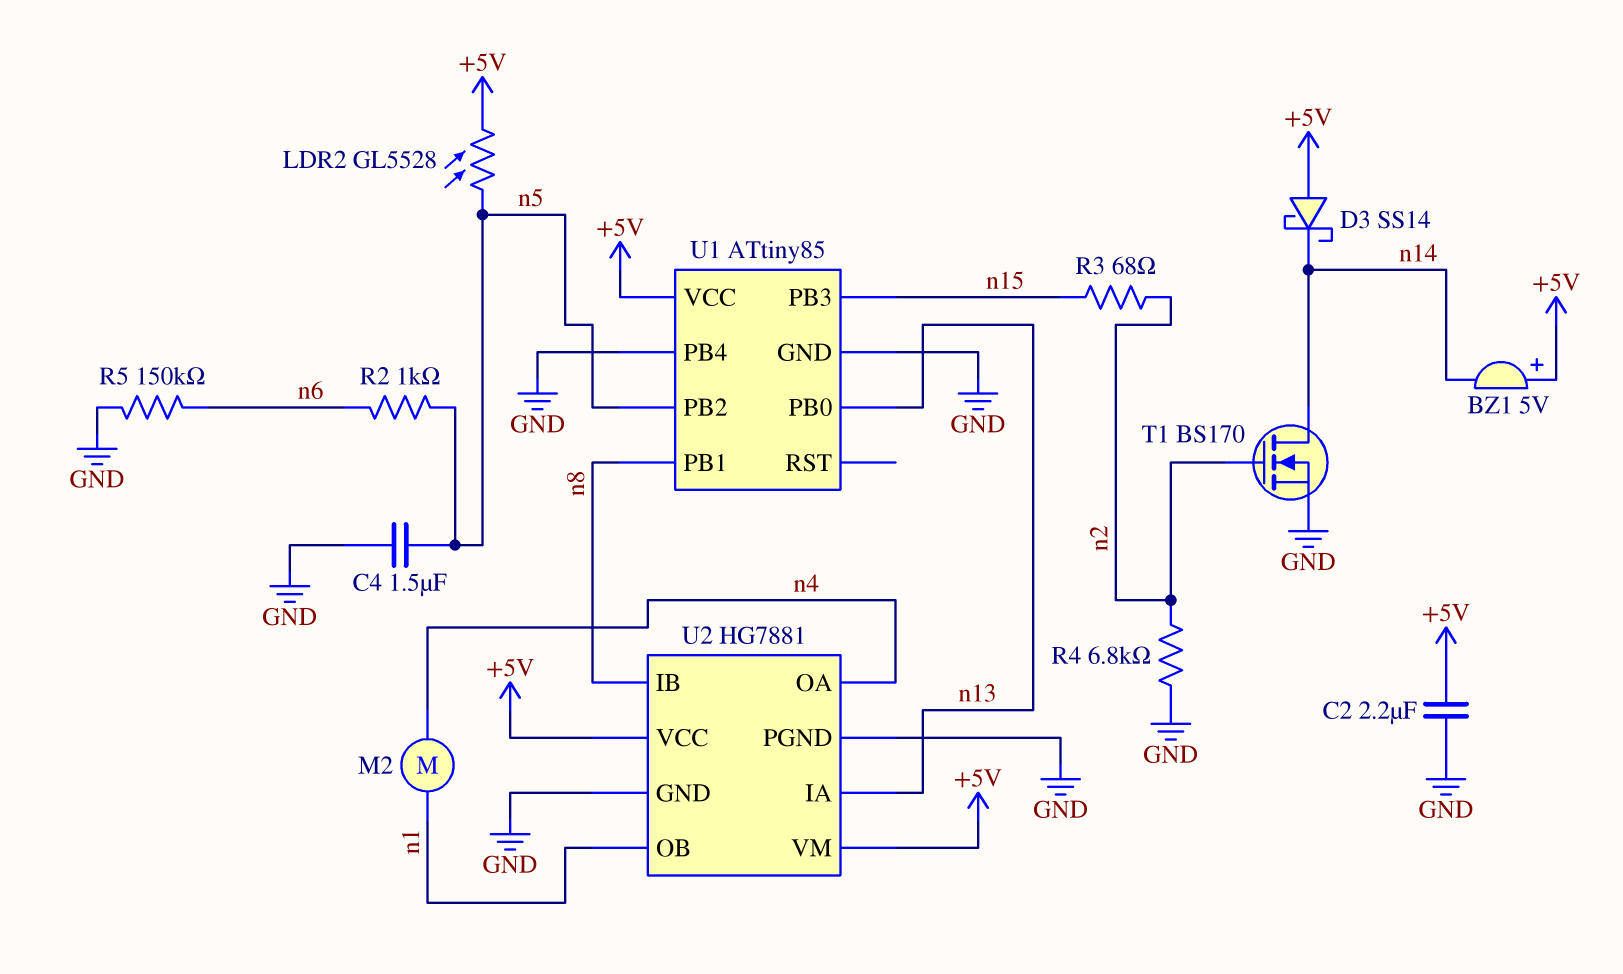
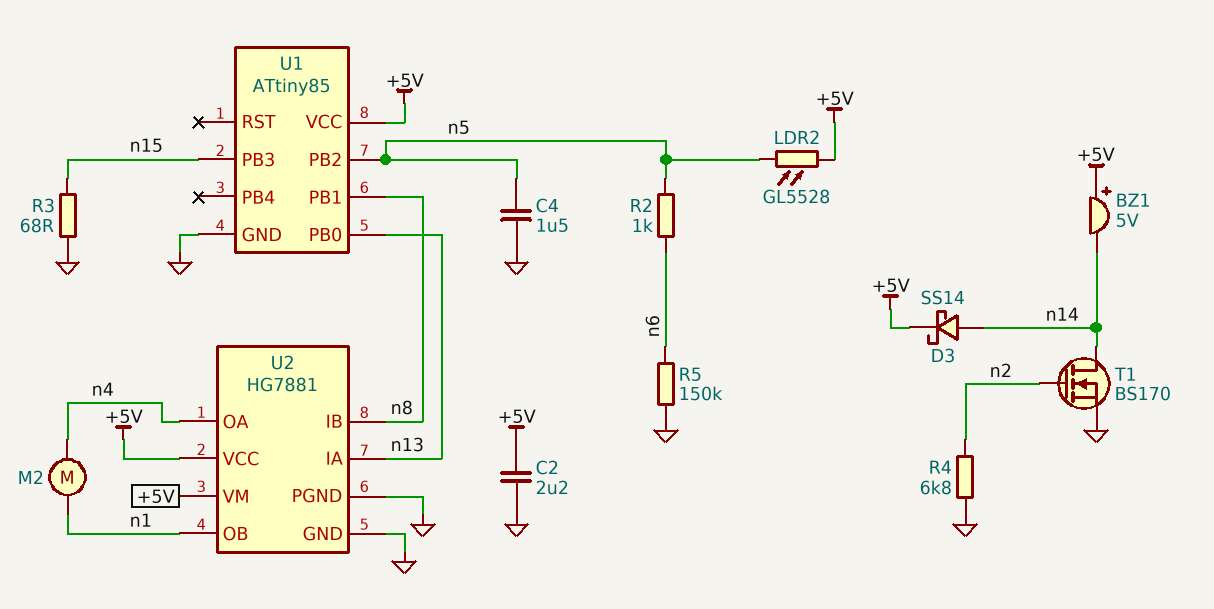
D3: schottky SS14 (A +5V, K n14) -> schottky SS14 (A n14, K +5V)
R3: 68 (n2, n15) -> 68 (GND, n15)
U1 pin PB4: GND -> none

